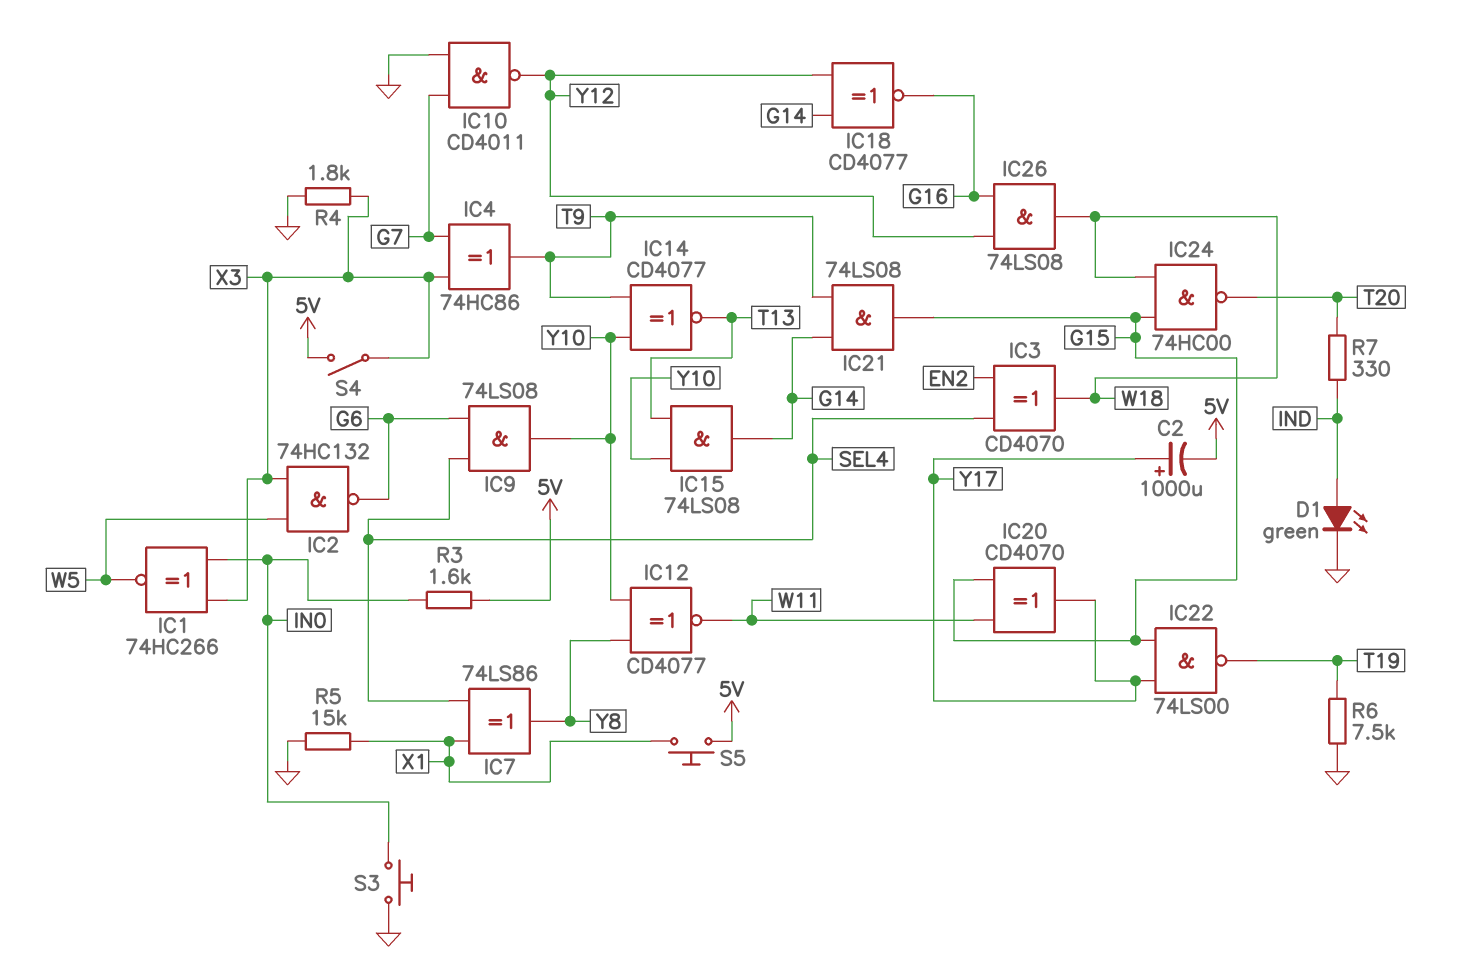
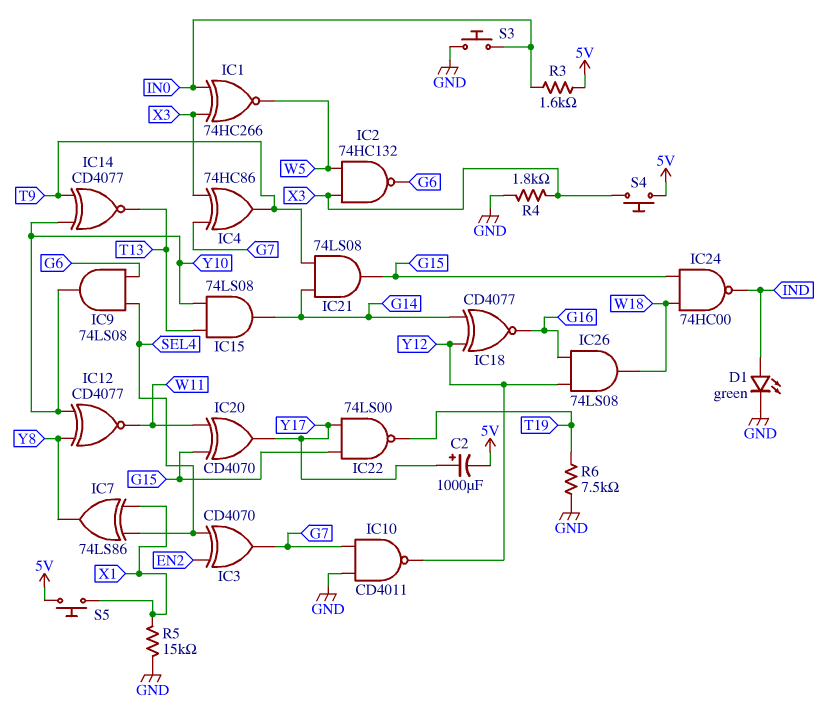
IC3: XOR CD4070 (in EN2, in SEL4, out W18) -> XOR CD4070 (in EN2, in SEL4, out G7)
IC24: NAND 74HC00 (in G15, in W18, out T20) -> NAND 74HC00 (in G15, in W18, out IND)
R7: 330 (IND, T20) -> none
S4: switch (5V, X3) -> button (5V, X3)

